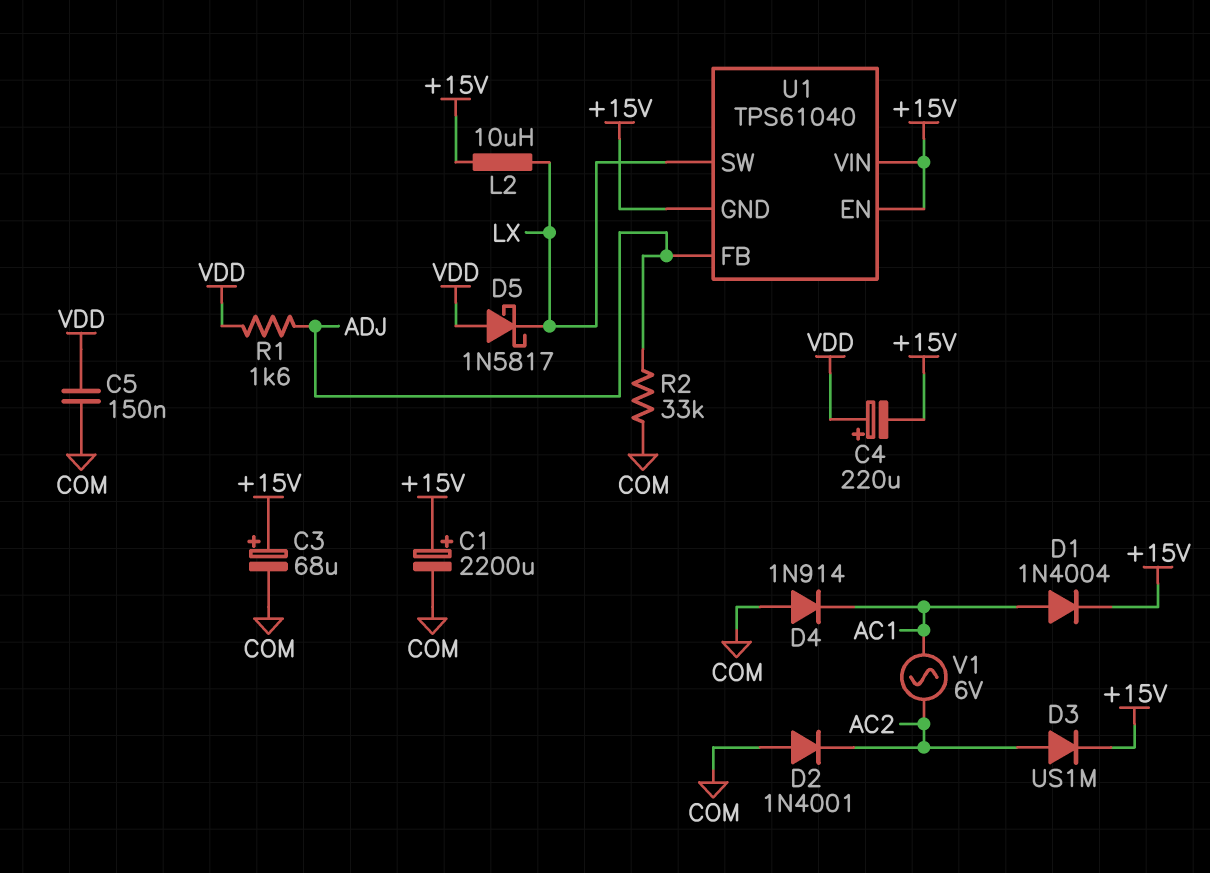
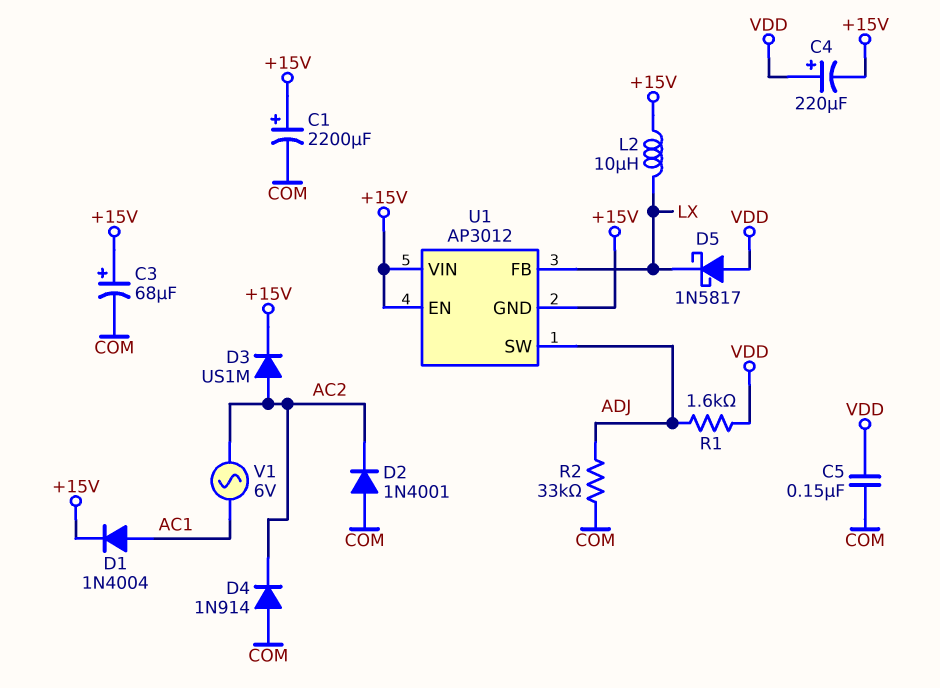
D4: diode 1N914 (A COM, K AC1) -> diode 1N914 (A COM, K AC2)
U1: TPS61040 -> AP3012
U1 pin FB: ADJ -> LX
U1 pin SW: LX -> ADJ

